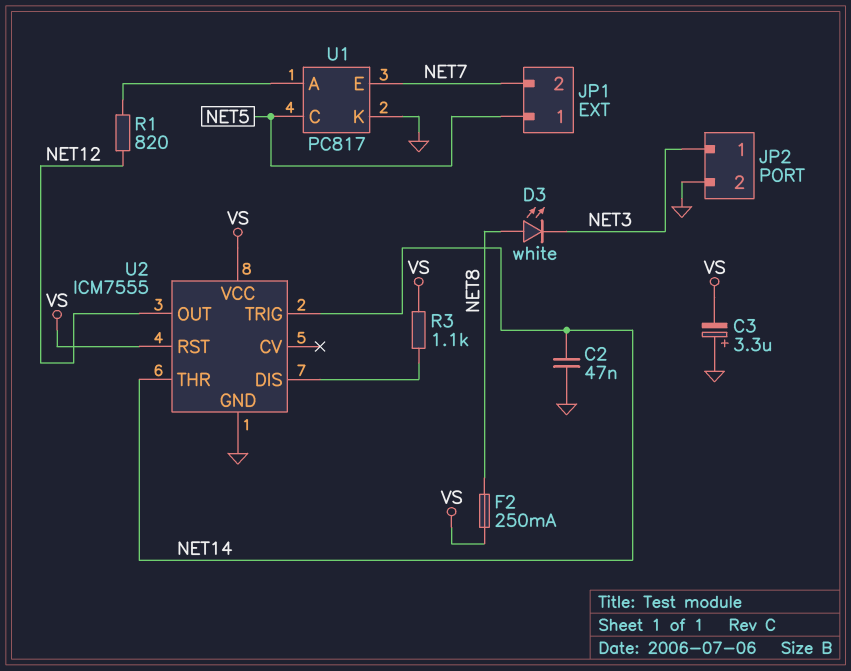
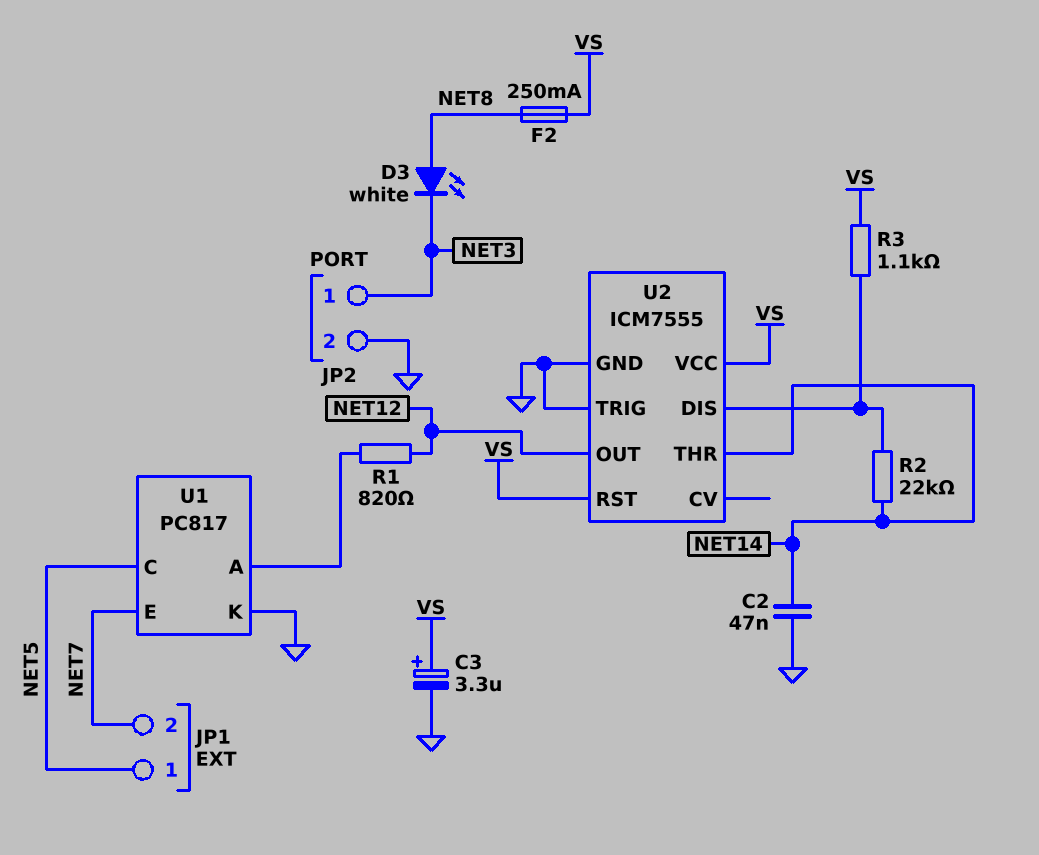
C3: 3.3uF (plus GND, minus VS) -> 3.3uF (plus VS, minus GND)
R2: none -> 22k (NET14, U2/DIS)
U2 pin TRIG: NET14 -> GND

